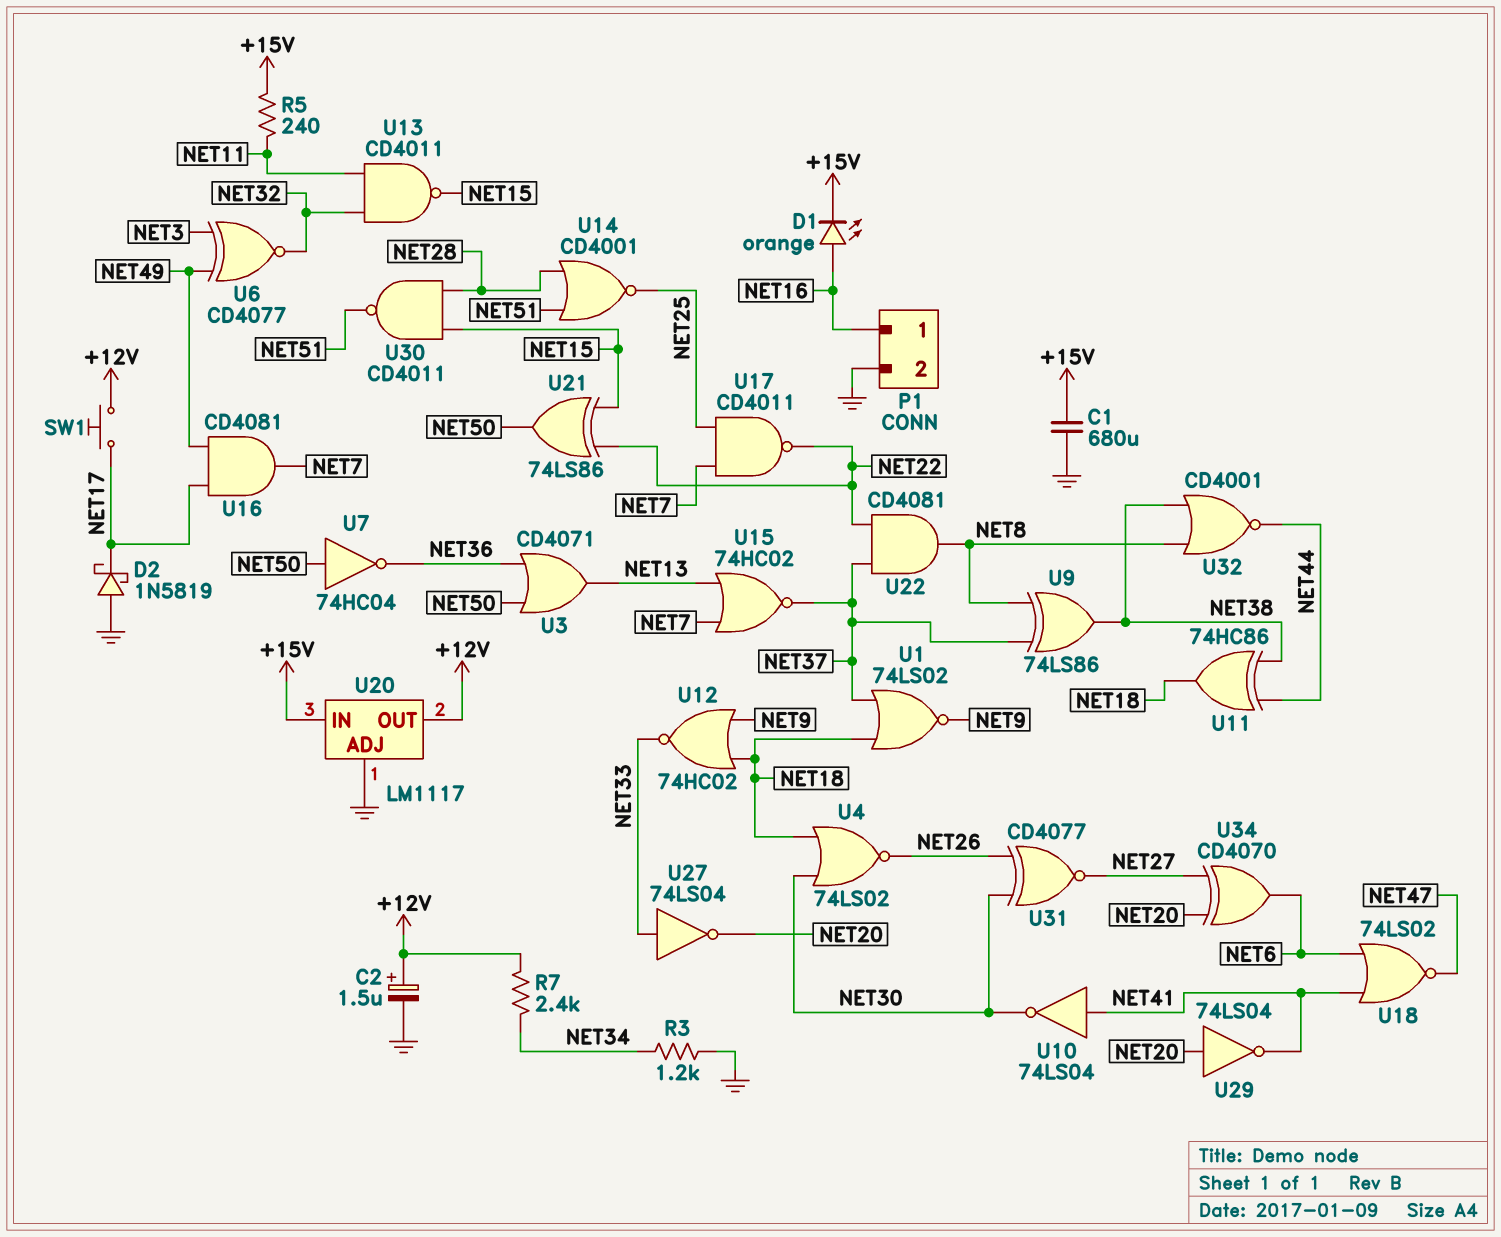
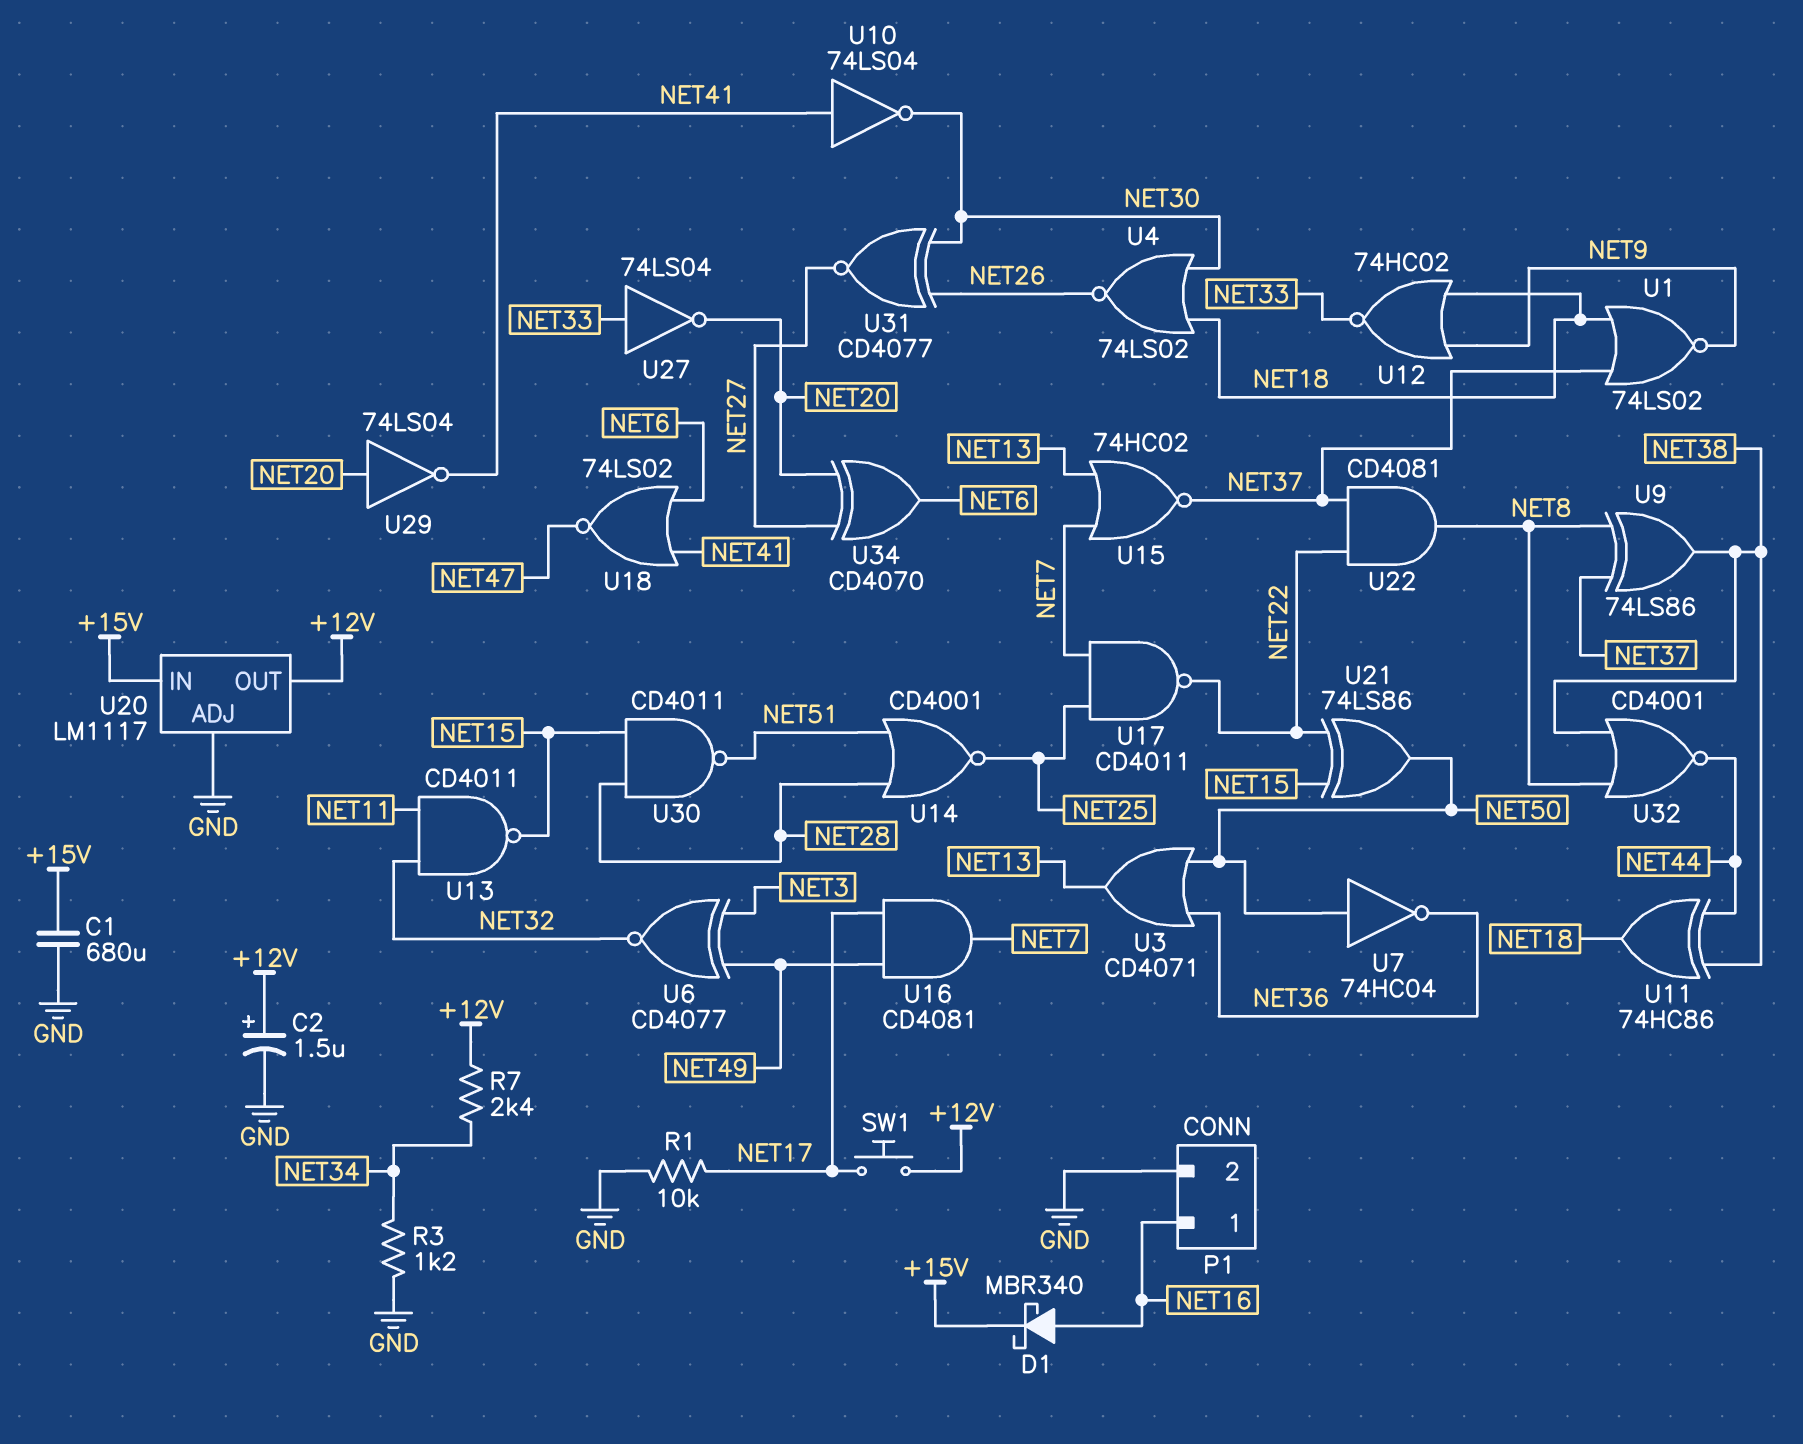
D1: LED orange (A NET16, K +15V) -> schottky MBR340 (A NET16, K +15V)
D2: schottky 1N5819 (A GND, K NET17) -> none
R1: none -> 10k (GND, NET17)
R5: 240 (+15V, NET11) -> none

